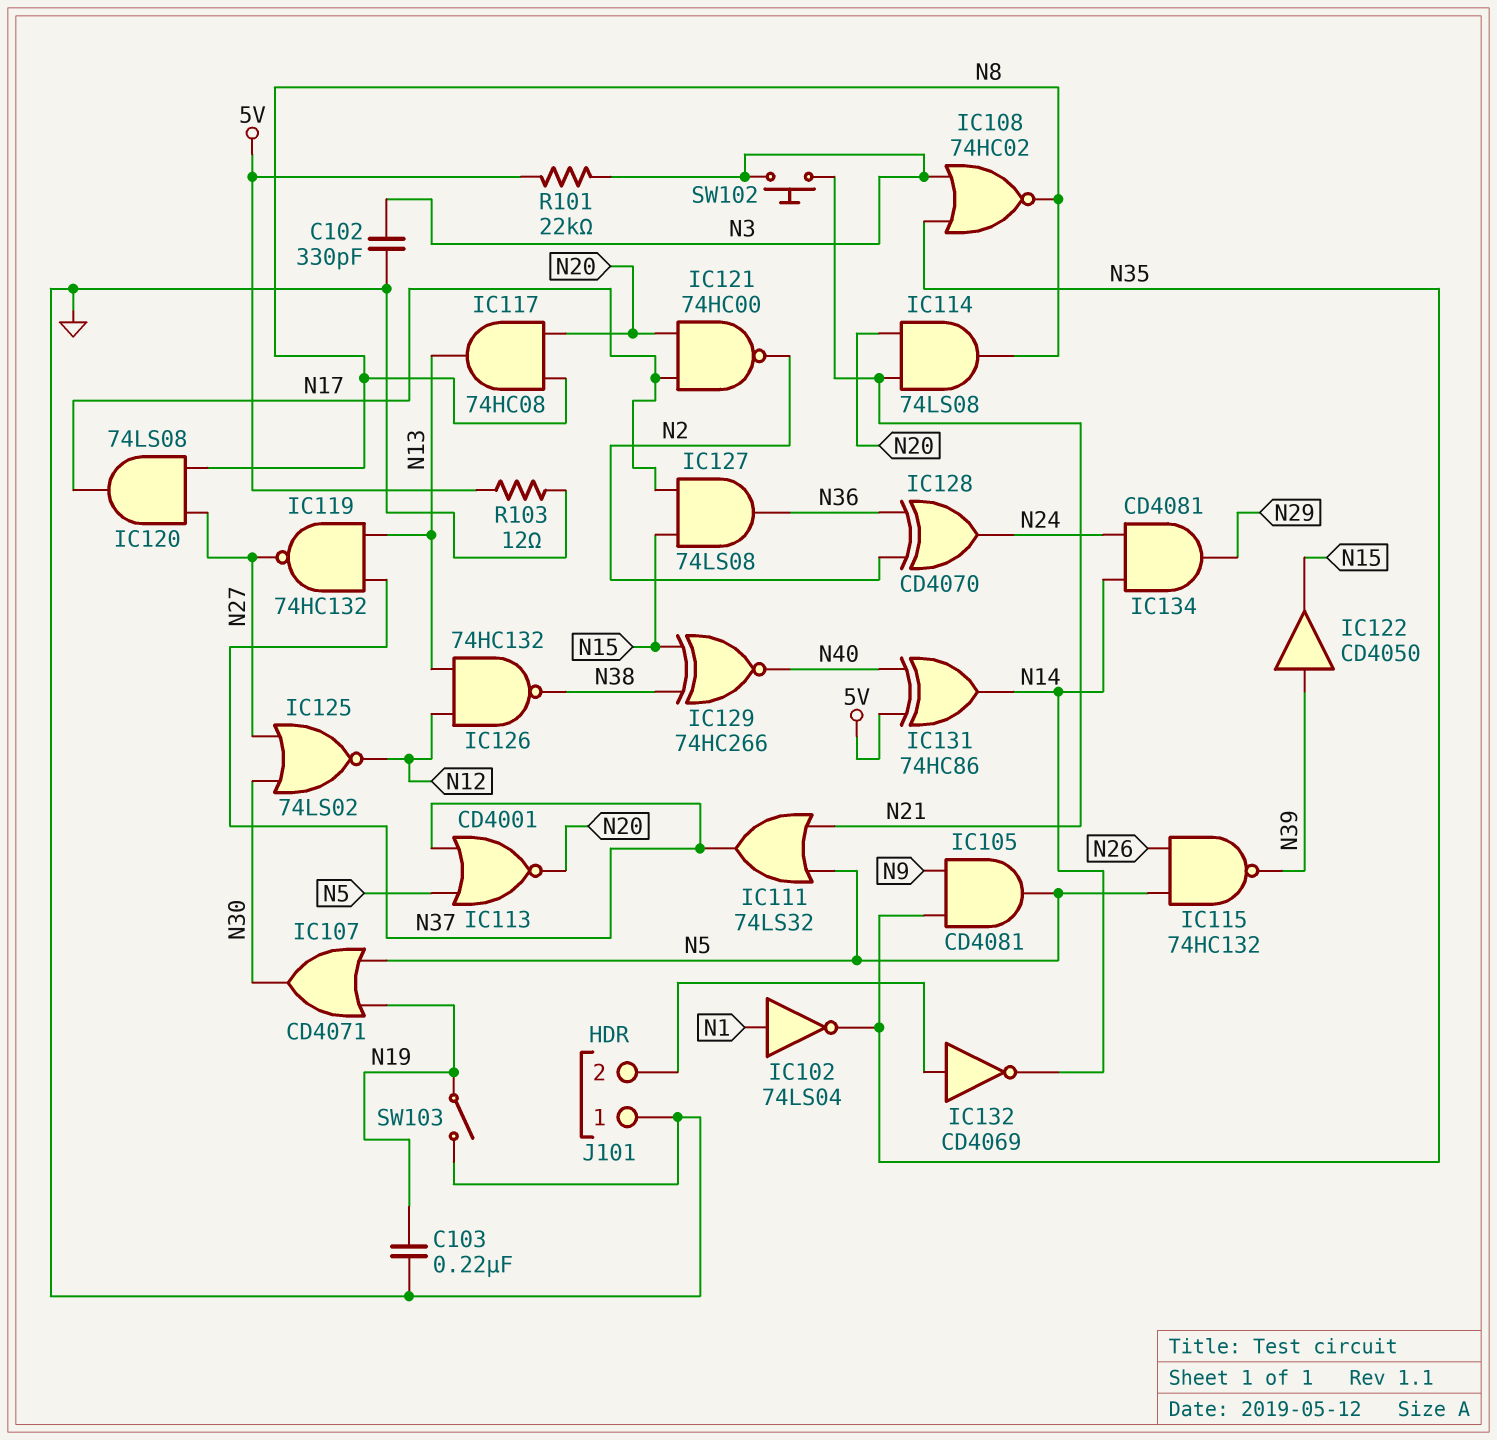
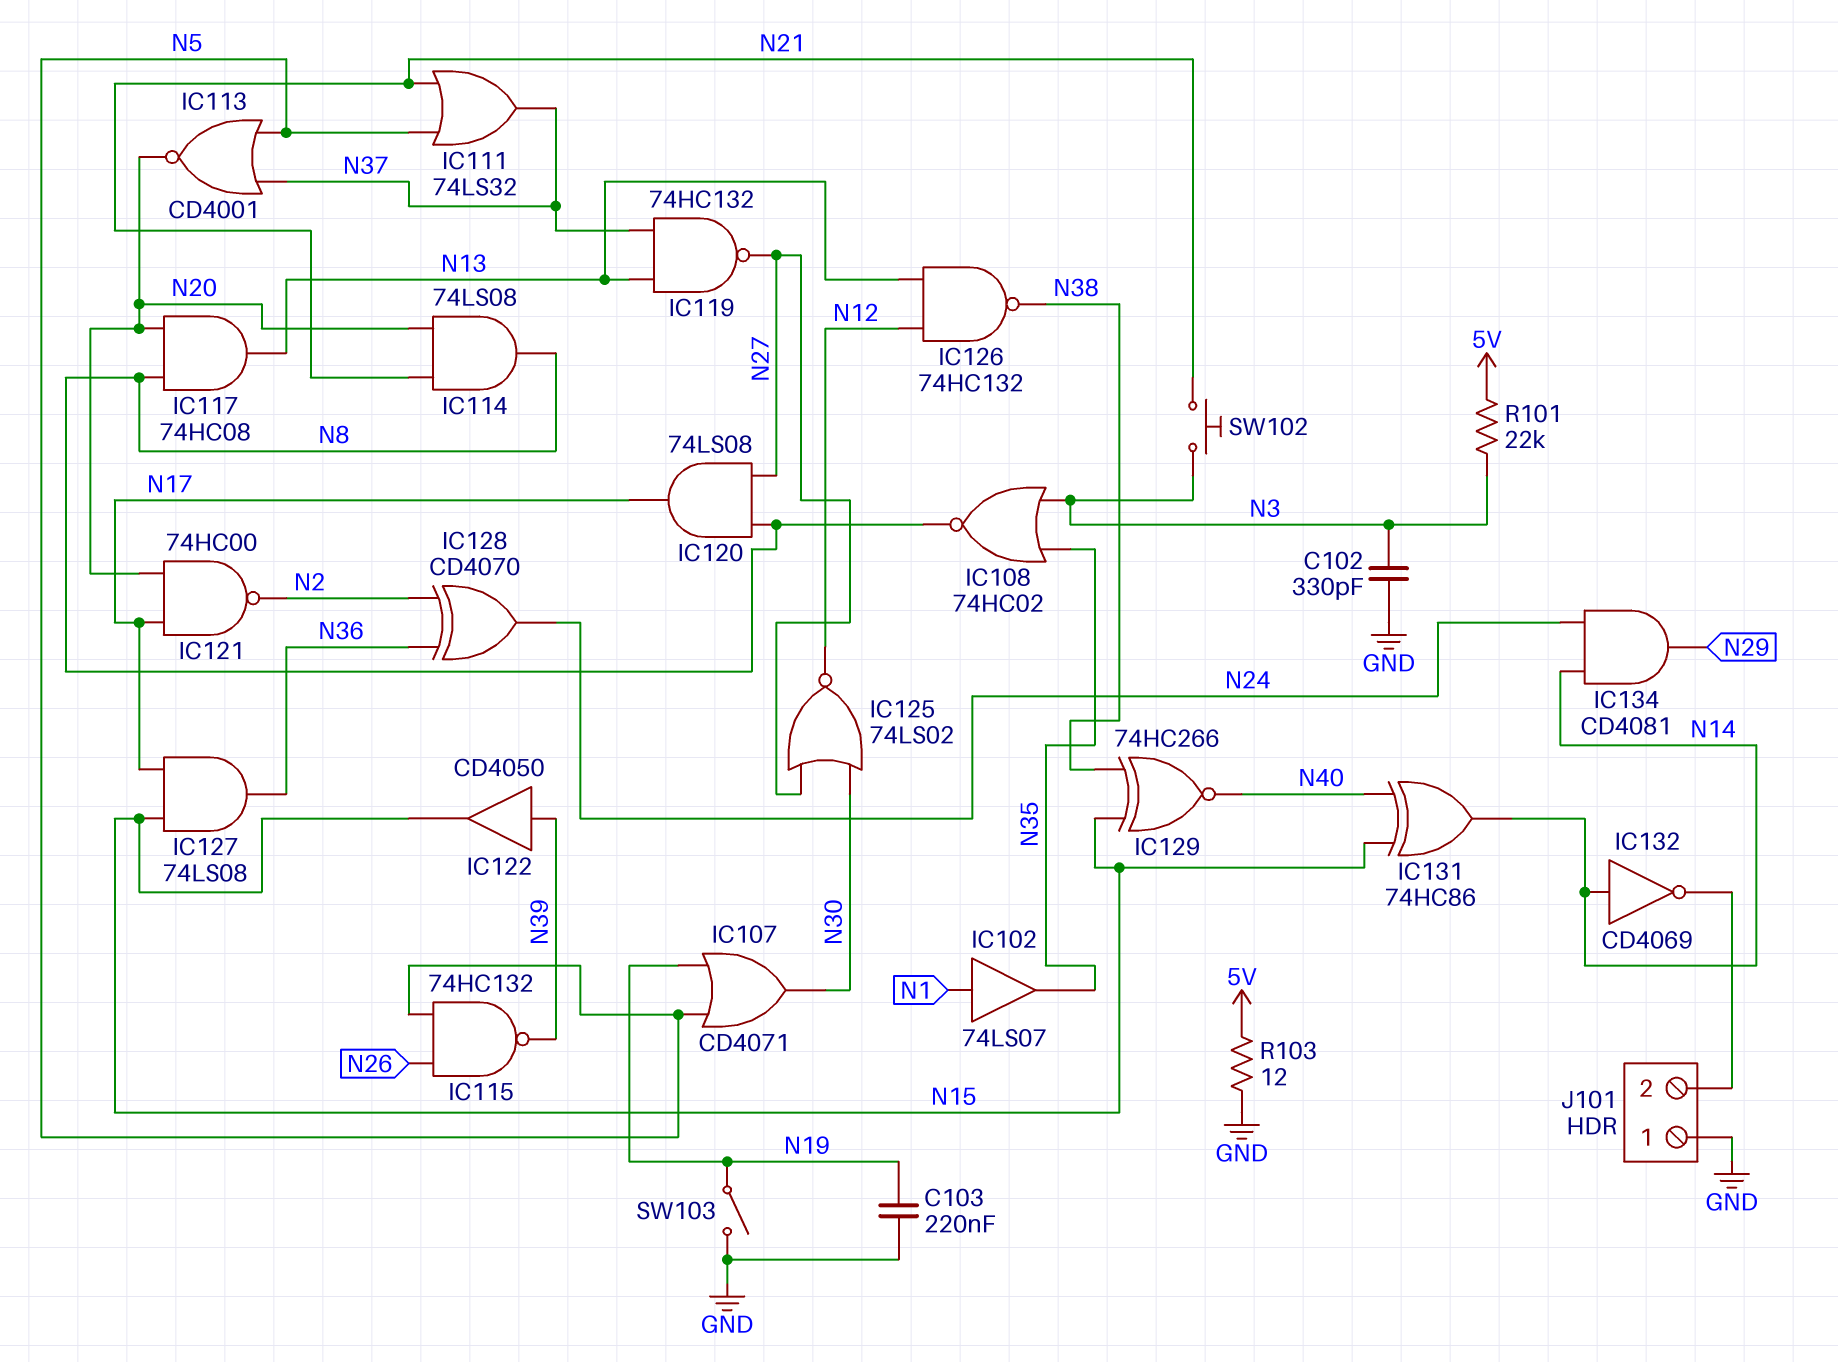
IC102: NOT 74LS04 (in N1, out N35) -> buffer 74LS07 (in N1, out N35)
IC105: AND CD4081 (in N9, in N35, out N5) -> none
IC131: XOR 74HC86 (in 5V, in N40, out N14) -> XOR 74HC86 (in N15, in N40, out N14)
IC132: NOT CD4069 (in J101/2, out N14) -> NOT CD4069 (in N14, out J101/2)

